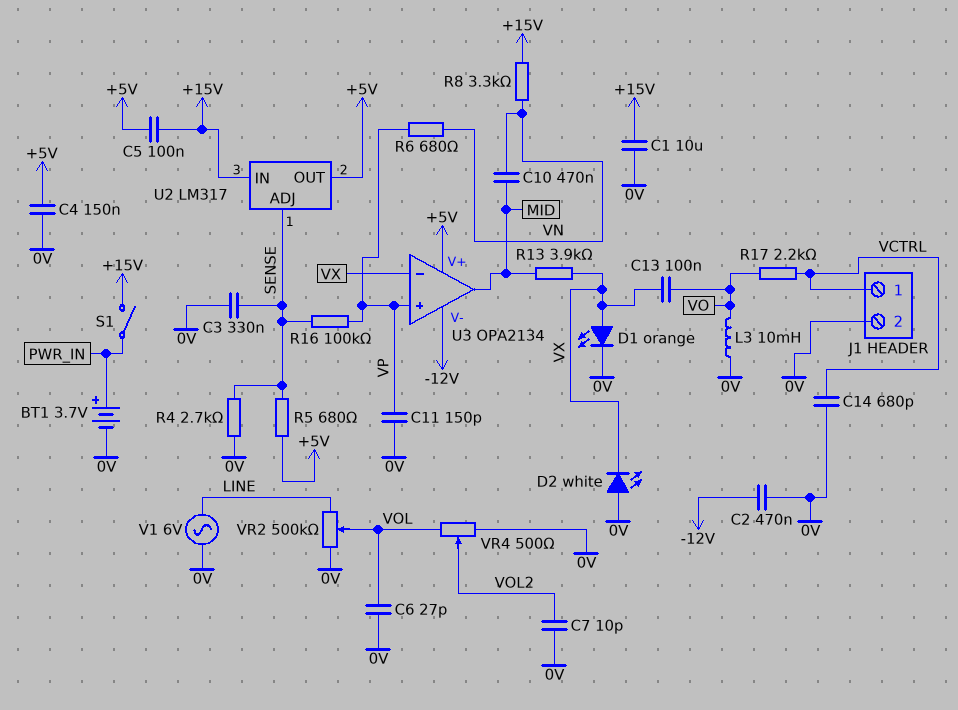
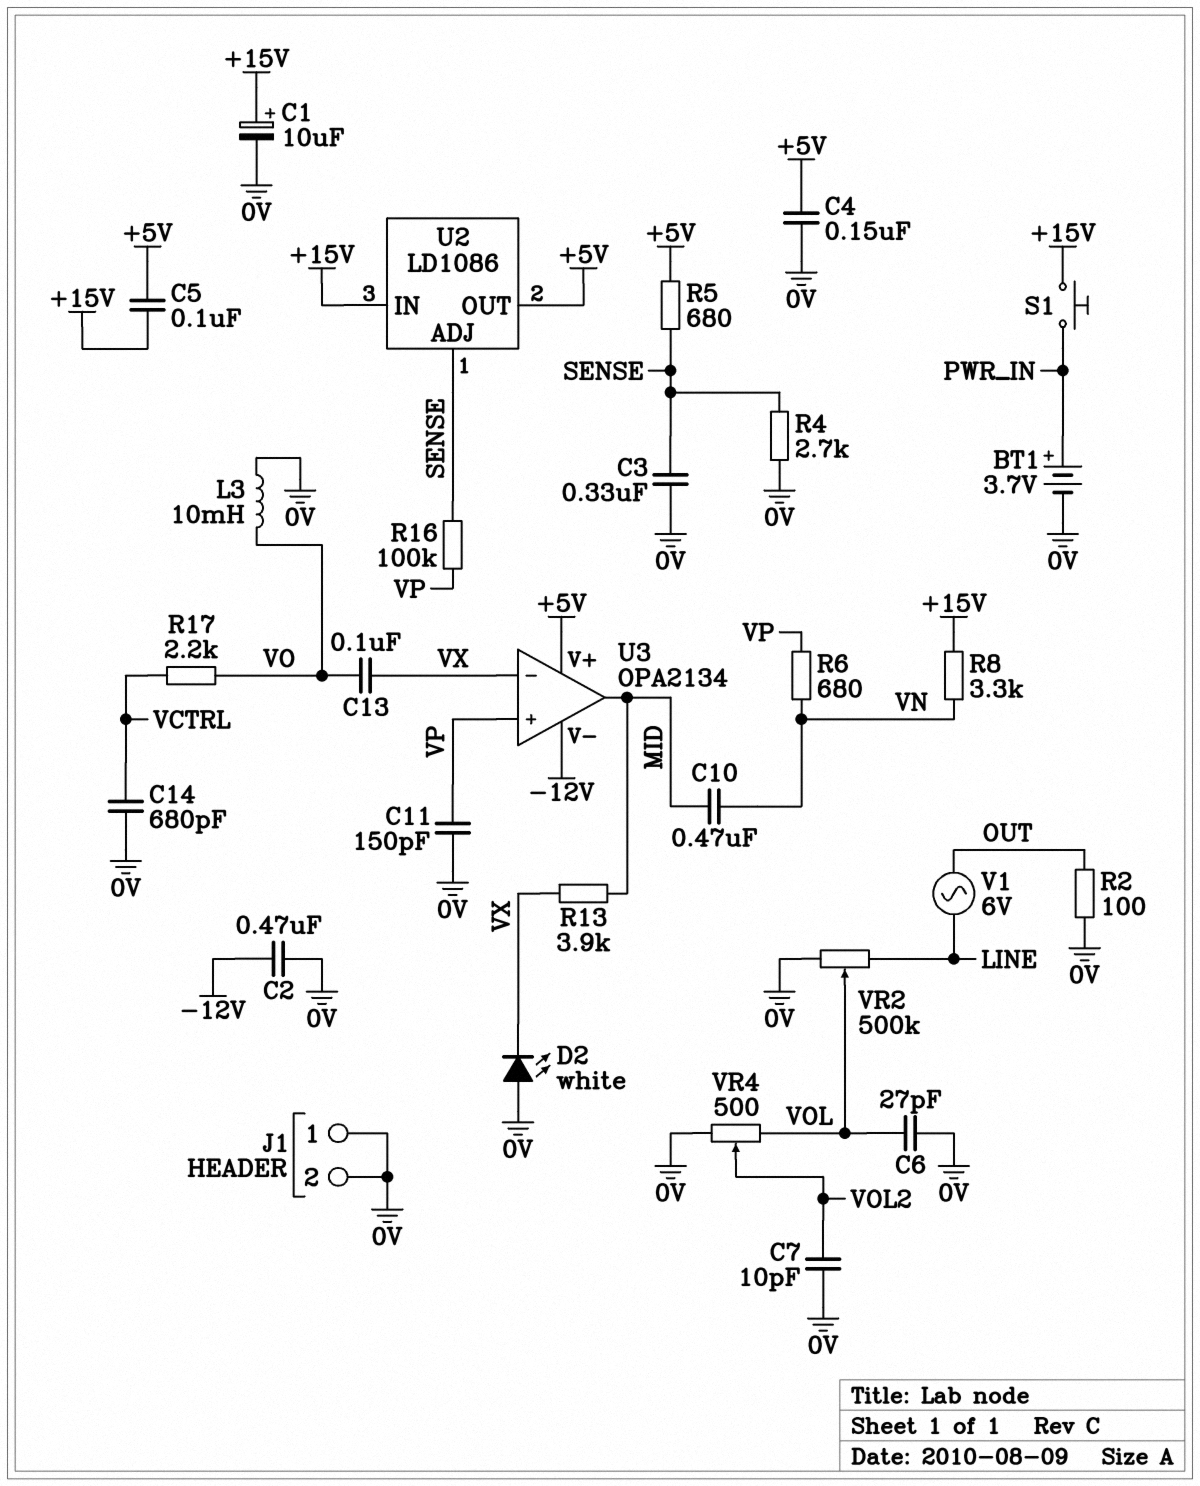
C1: 10uF (+15V, 0V) -> 10uF (plus +15V, minus 0V)
D1: LED orange (A VX, K 0V) -> none
J1 pin 1: VCTRL -> 0V
R2: none -> 100 (0V, OUT)
S1: switch (+15V, PWR_IN) -> button (+15V, PWR_IN)
U2: LM317 -> LD1086
V1: AC 6V (0V, LINE) -> AC 6V (LINE, OUT)

